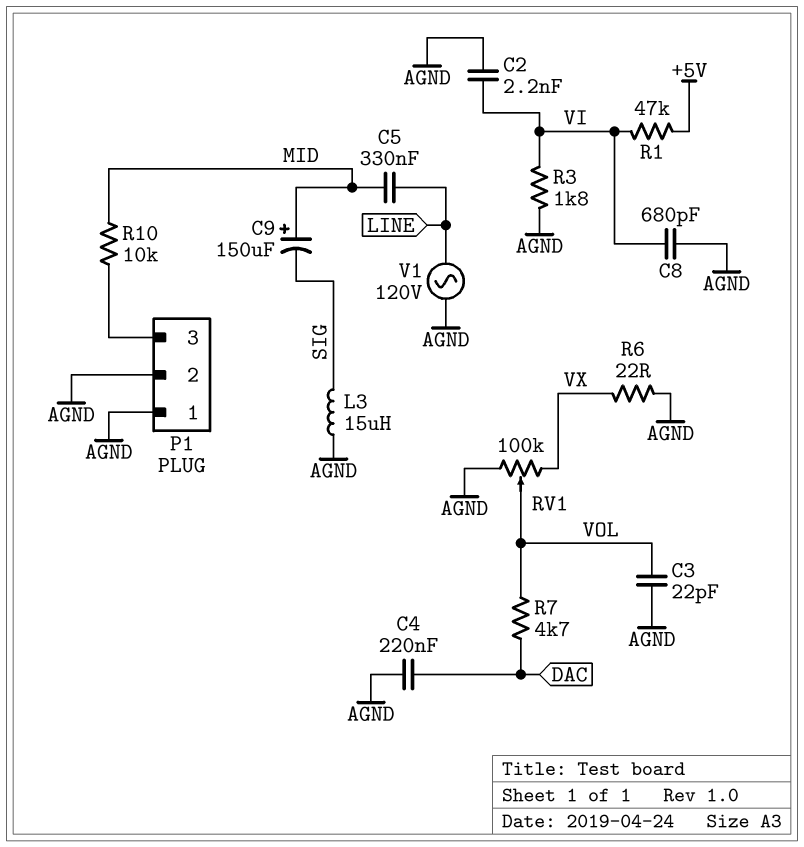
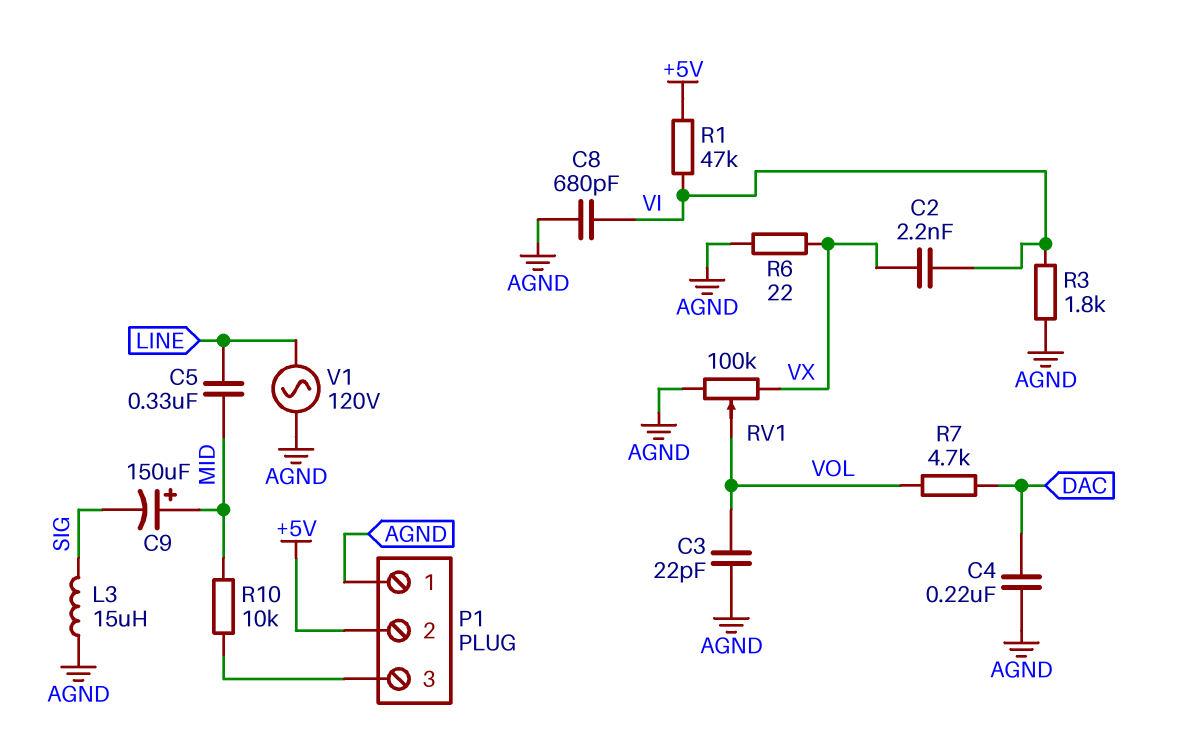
C2: 2.2nF (AGND, VI) -> 2.2nF (VI, VX)
P1 pin 2: AGND -> +5V

